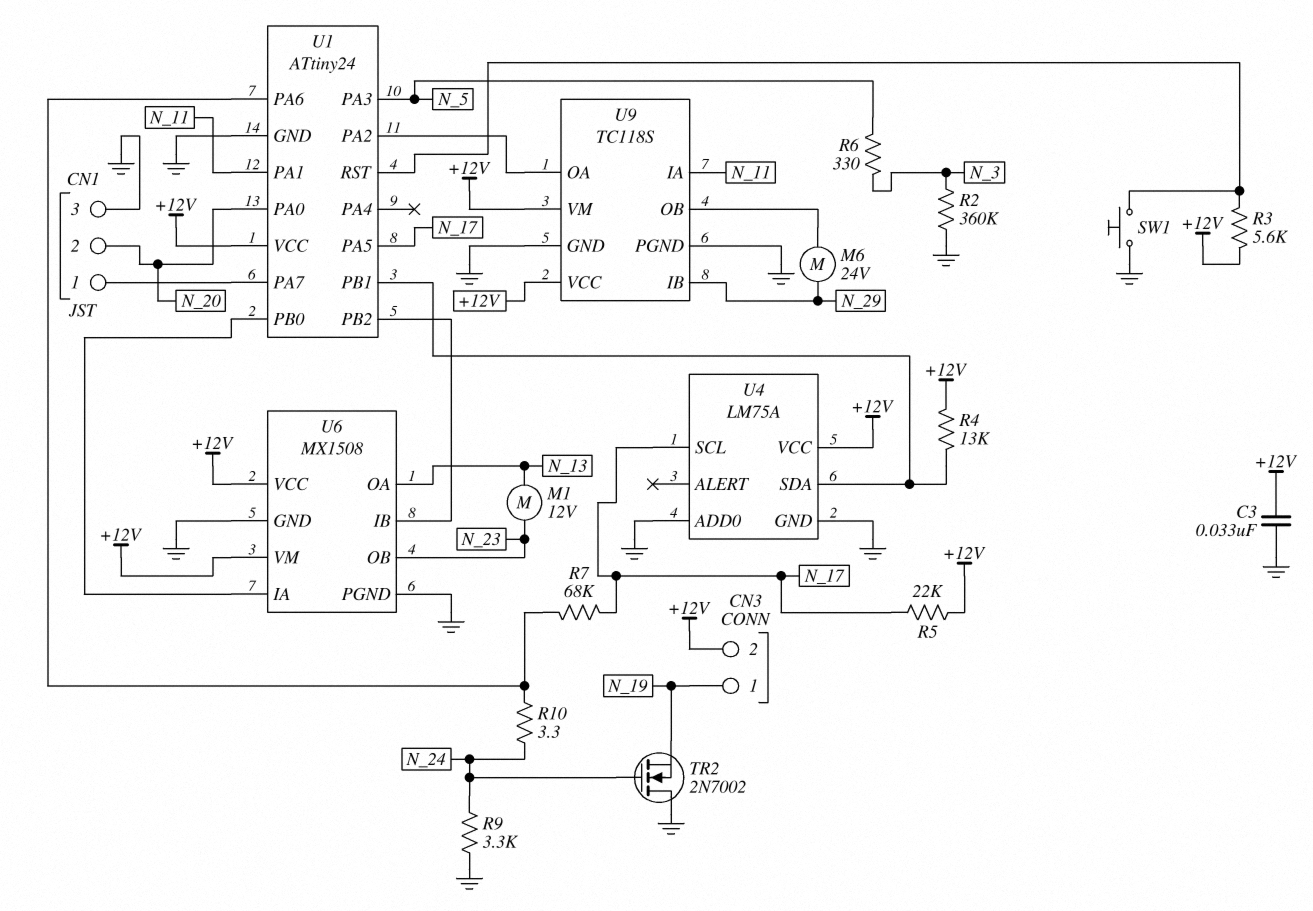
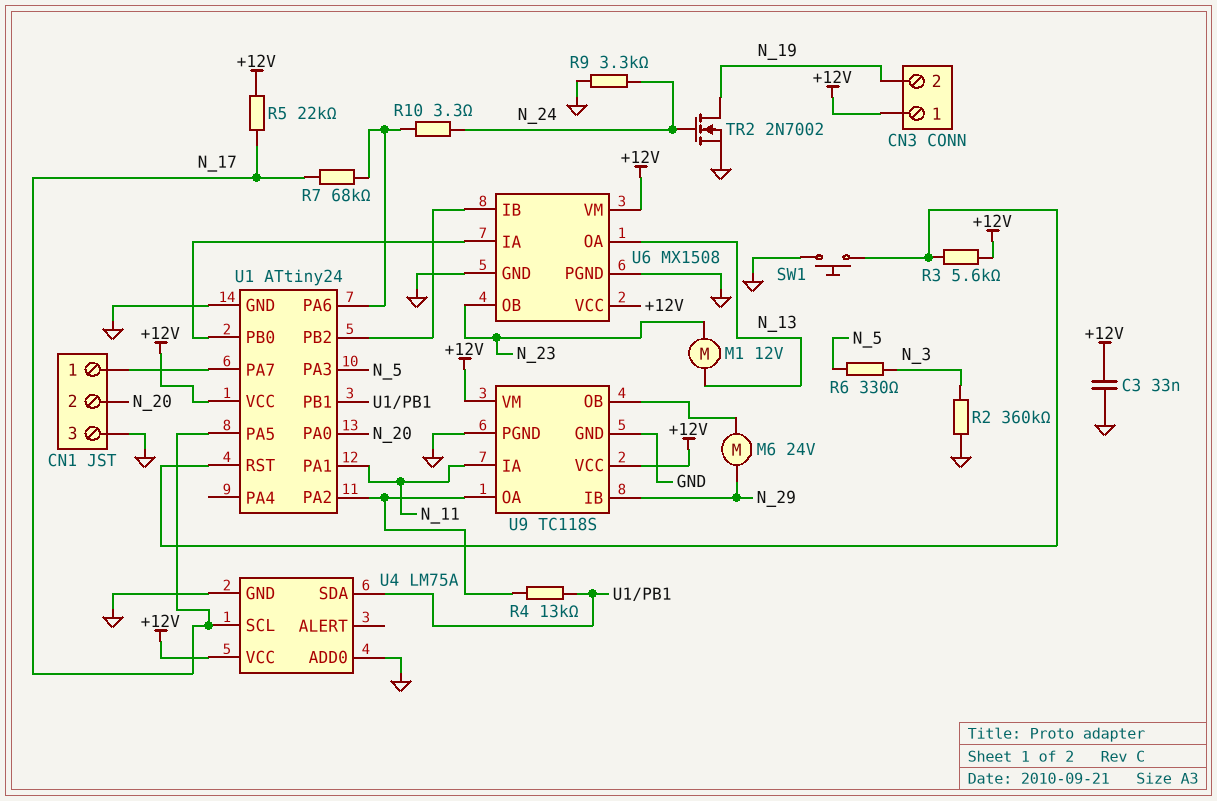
CN3 pin 1: N_19 -> +12V
CN3 pin 2: +12V -> N_19
R4: 13k (+12V, U1/PB1) -> 13k (U1/PA2, U1/PB1)
TR2: NMOS 2N7002 (G N_24, D GND, S N_19) -> NMOS 2N7002 (G N_24, D N_19, S GND)

